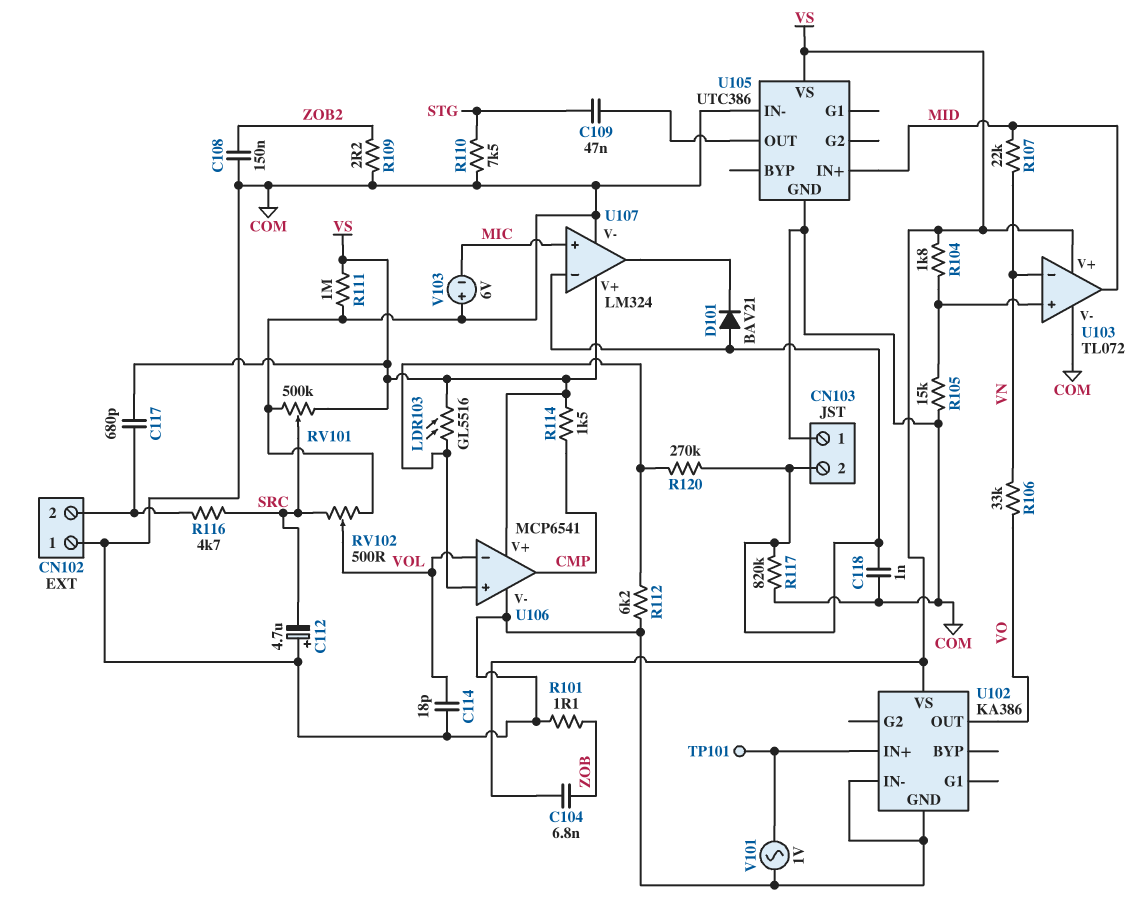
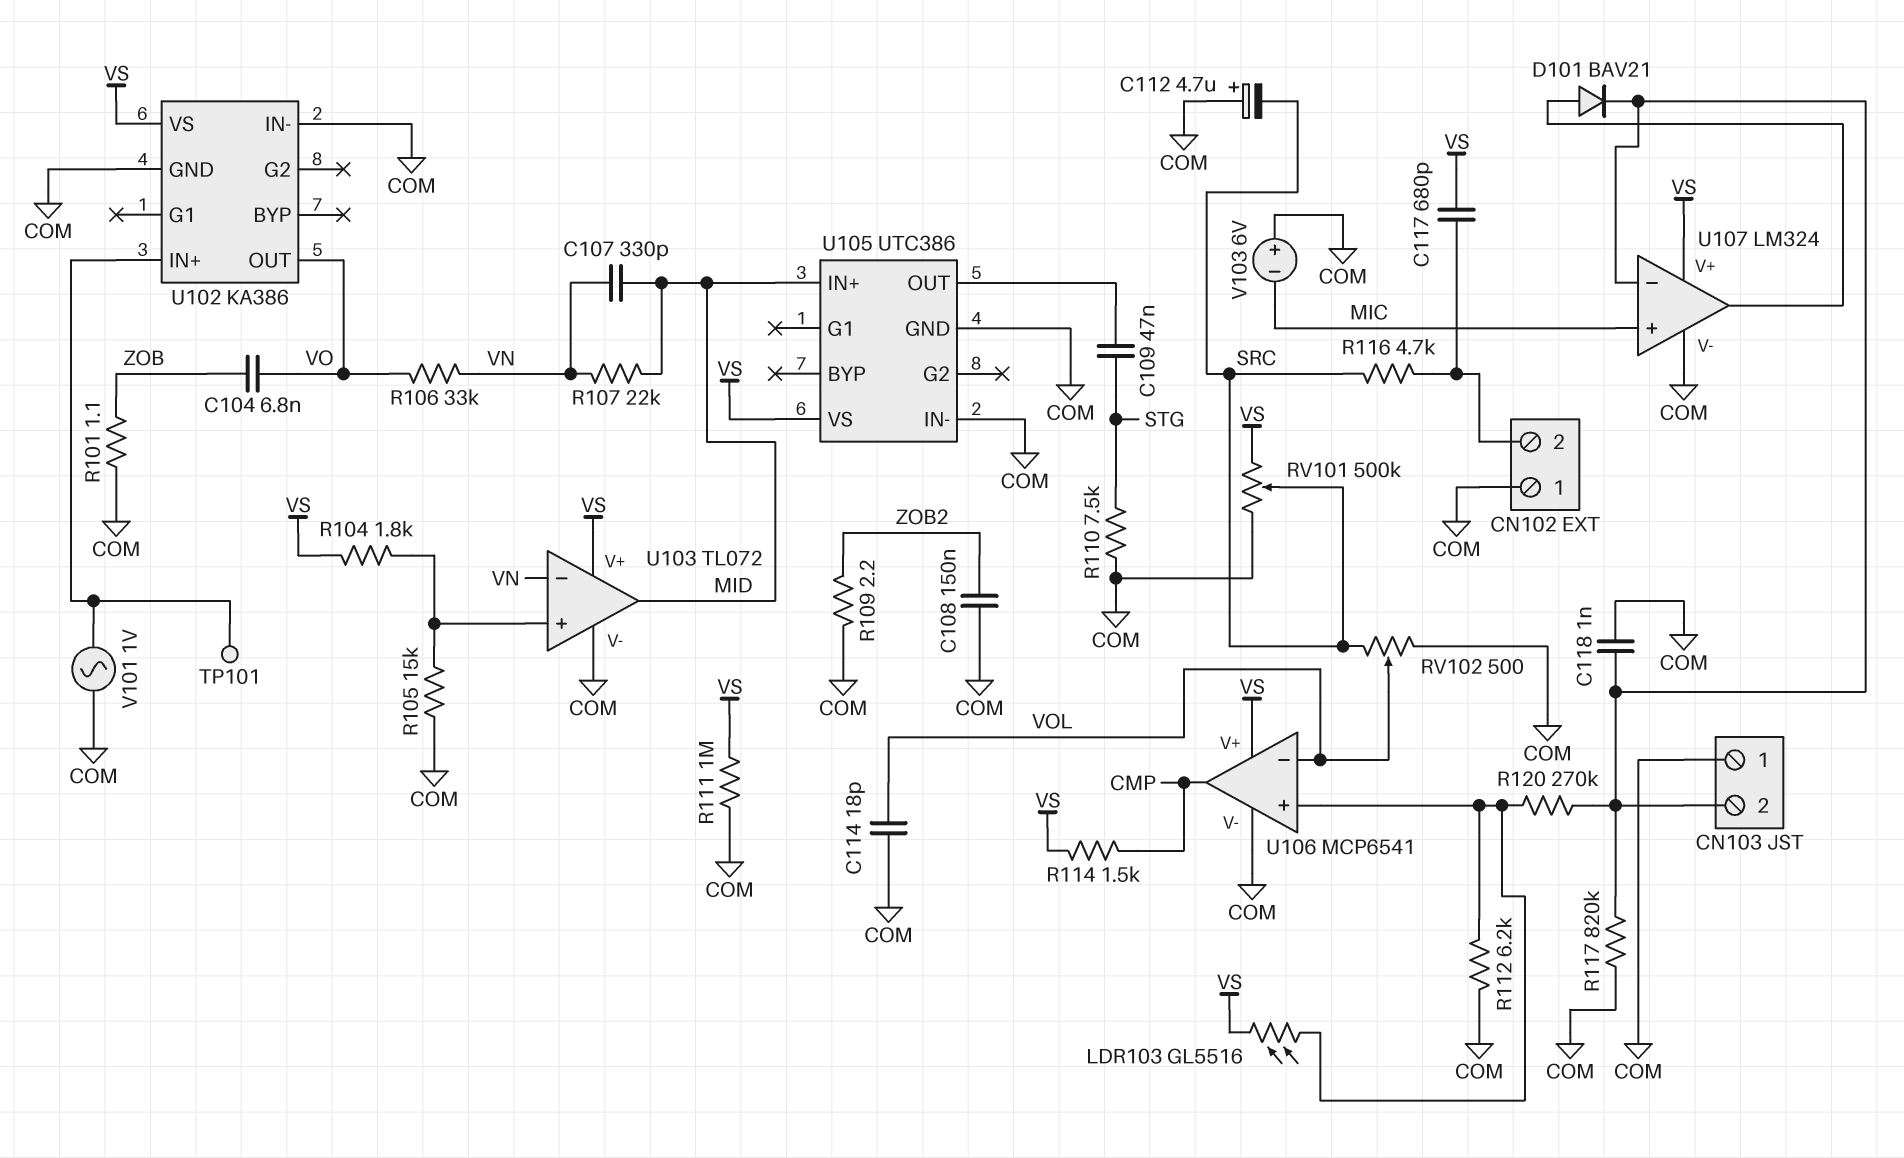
C104: 6.8nF (VS, ZOB) -> 6.8nF (VO, ZOB)
C107: none -> 330pF (MID, VN)
D101: diode BAV21 (A CN103/2, K U107/out) -> diode BAV21 (A U107/out, K CN103/2)

